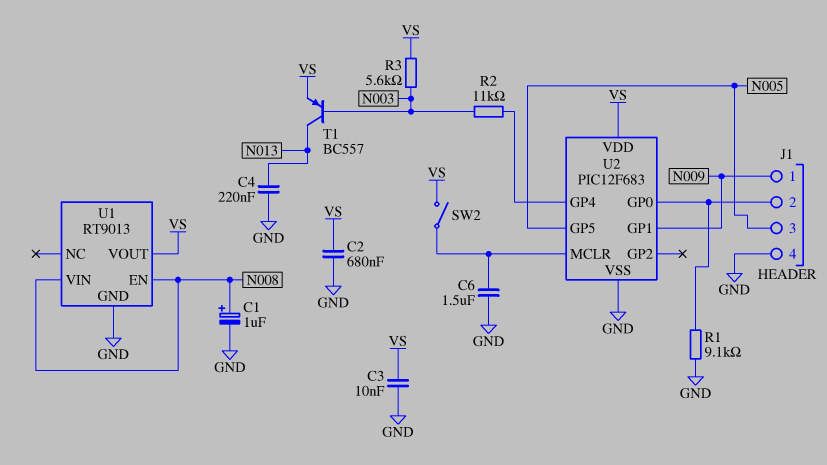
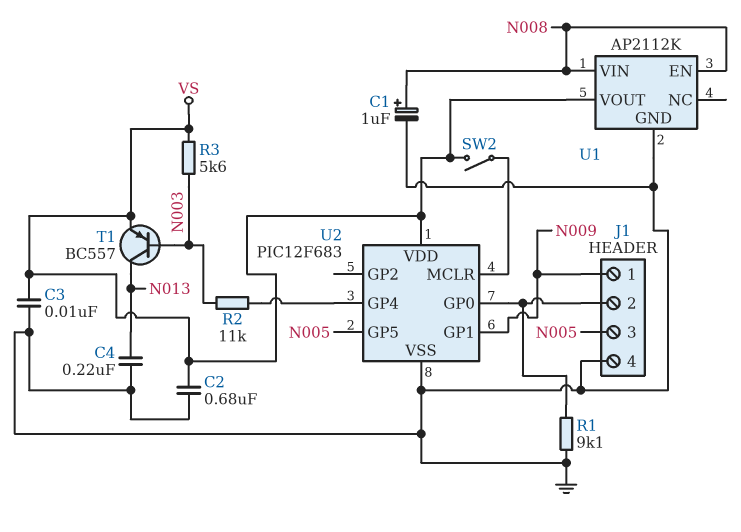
C6: 1.5uF (GND, U2/MCLR) -> none
U1: RT9013 -> AP2112K

